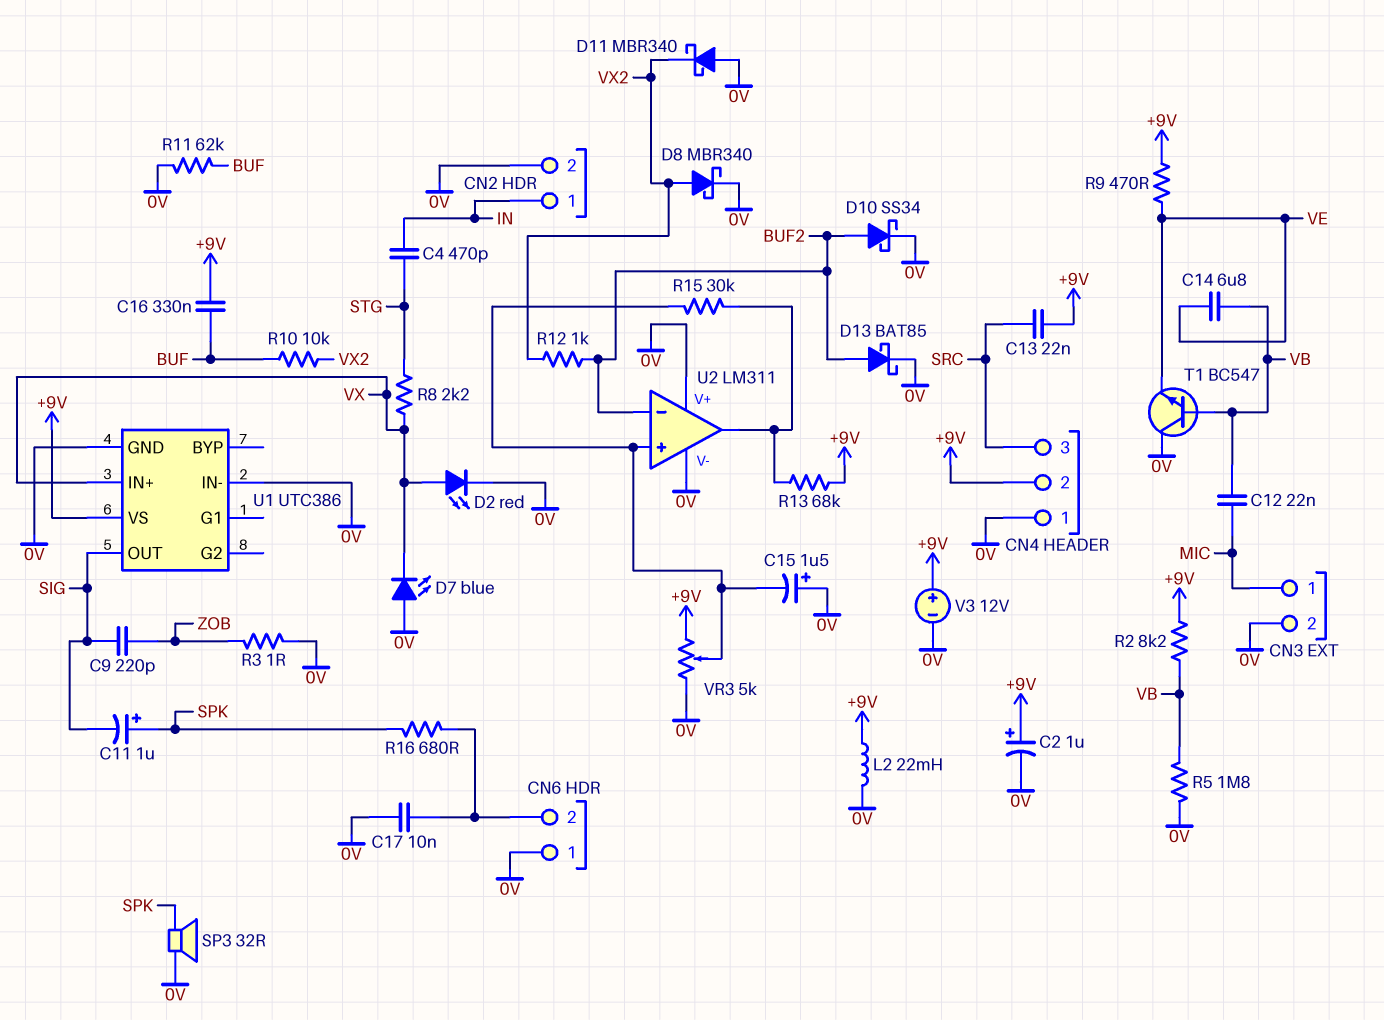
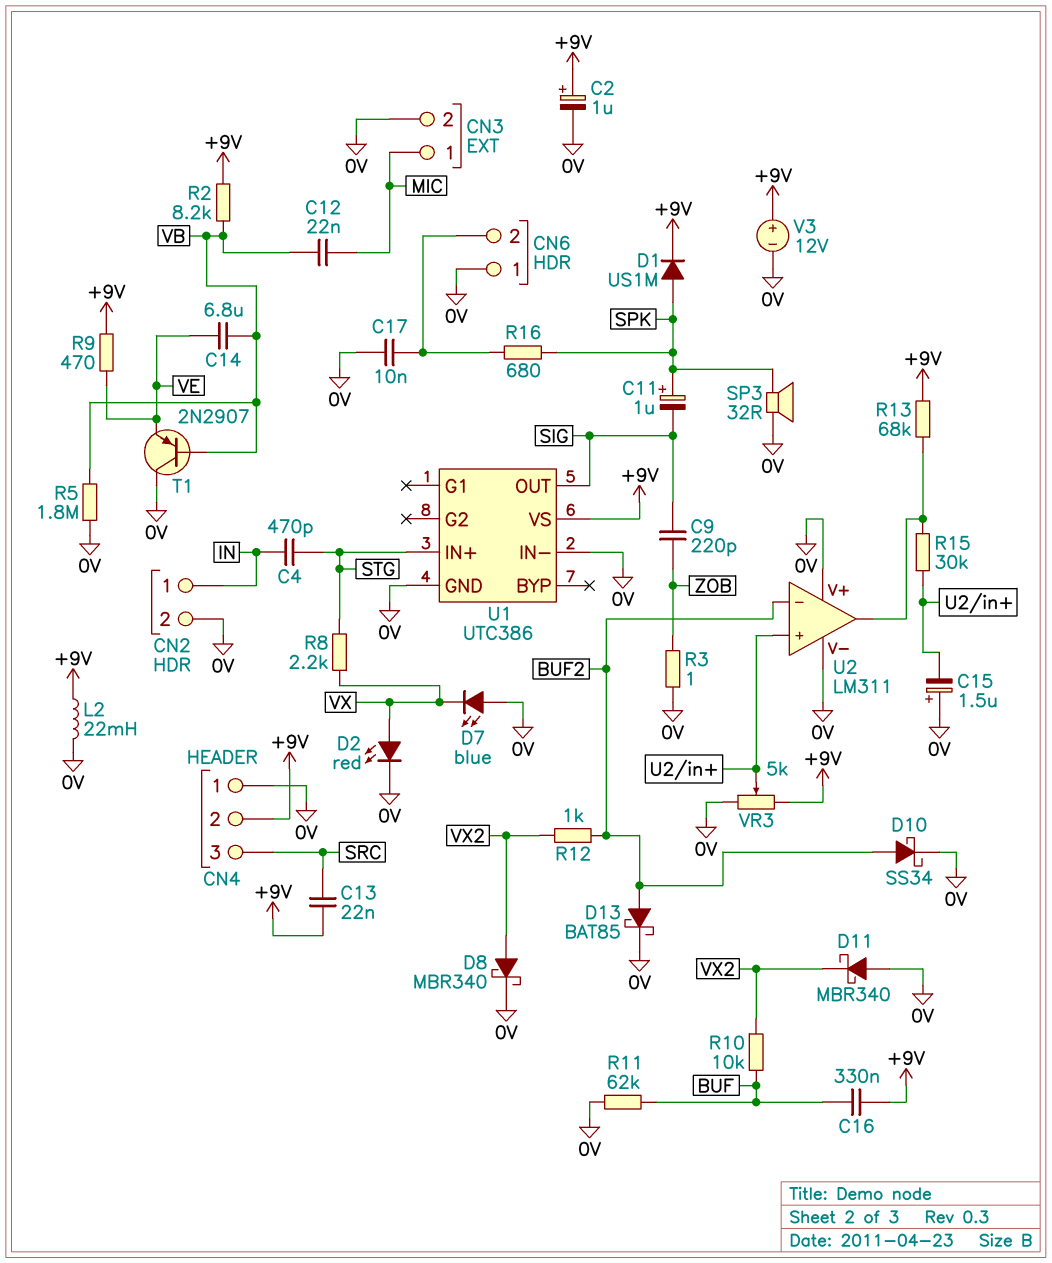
D1: none -> diode US1M (A SPK, K +9V)
T1: NPN BC547 (B VB, C 0V, E VE) -> PNP 2N2907 (B VB, C 0V, E VE)
U1 pin IN+: VX -> STG

